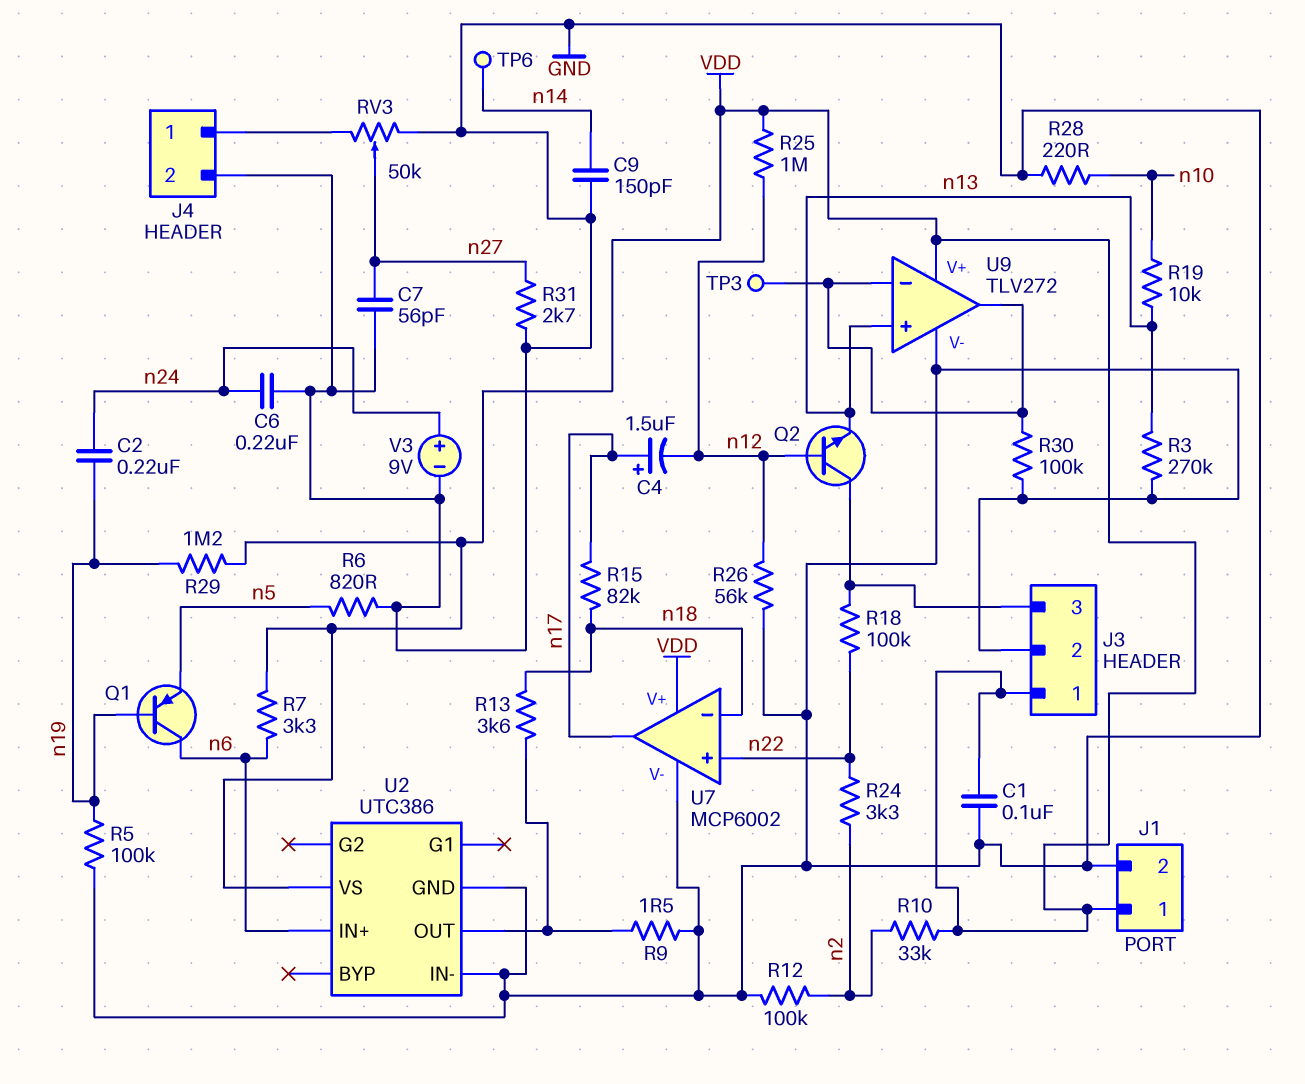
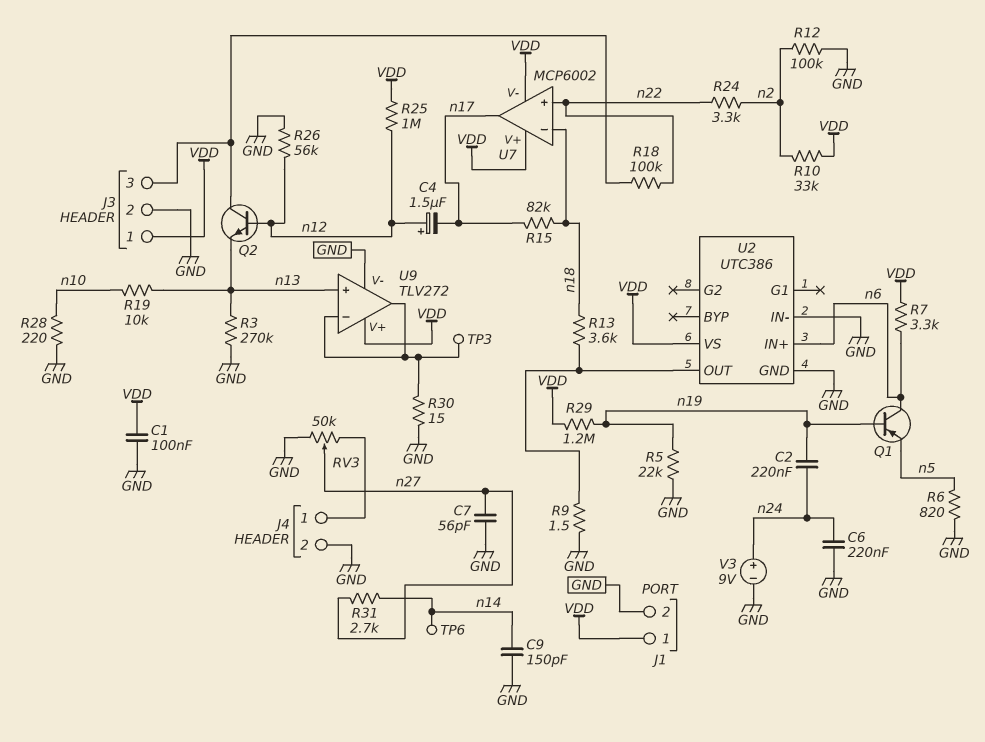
C4: 1.5uF (plus n17, minus n12) -> 1.5uF (plus n12, minus n17)
R5: 100k (GND, n19) -> 22k (GND, n19)
R30: 100k (GND, U9/in-) -> 15 (GND, U9/in-)
R31: 2.7k (GND, n27) -> 2.7k (n14, n27)
U7 pin V-: GND -> VDD

